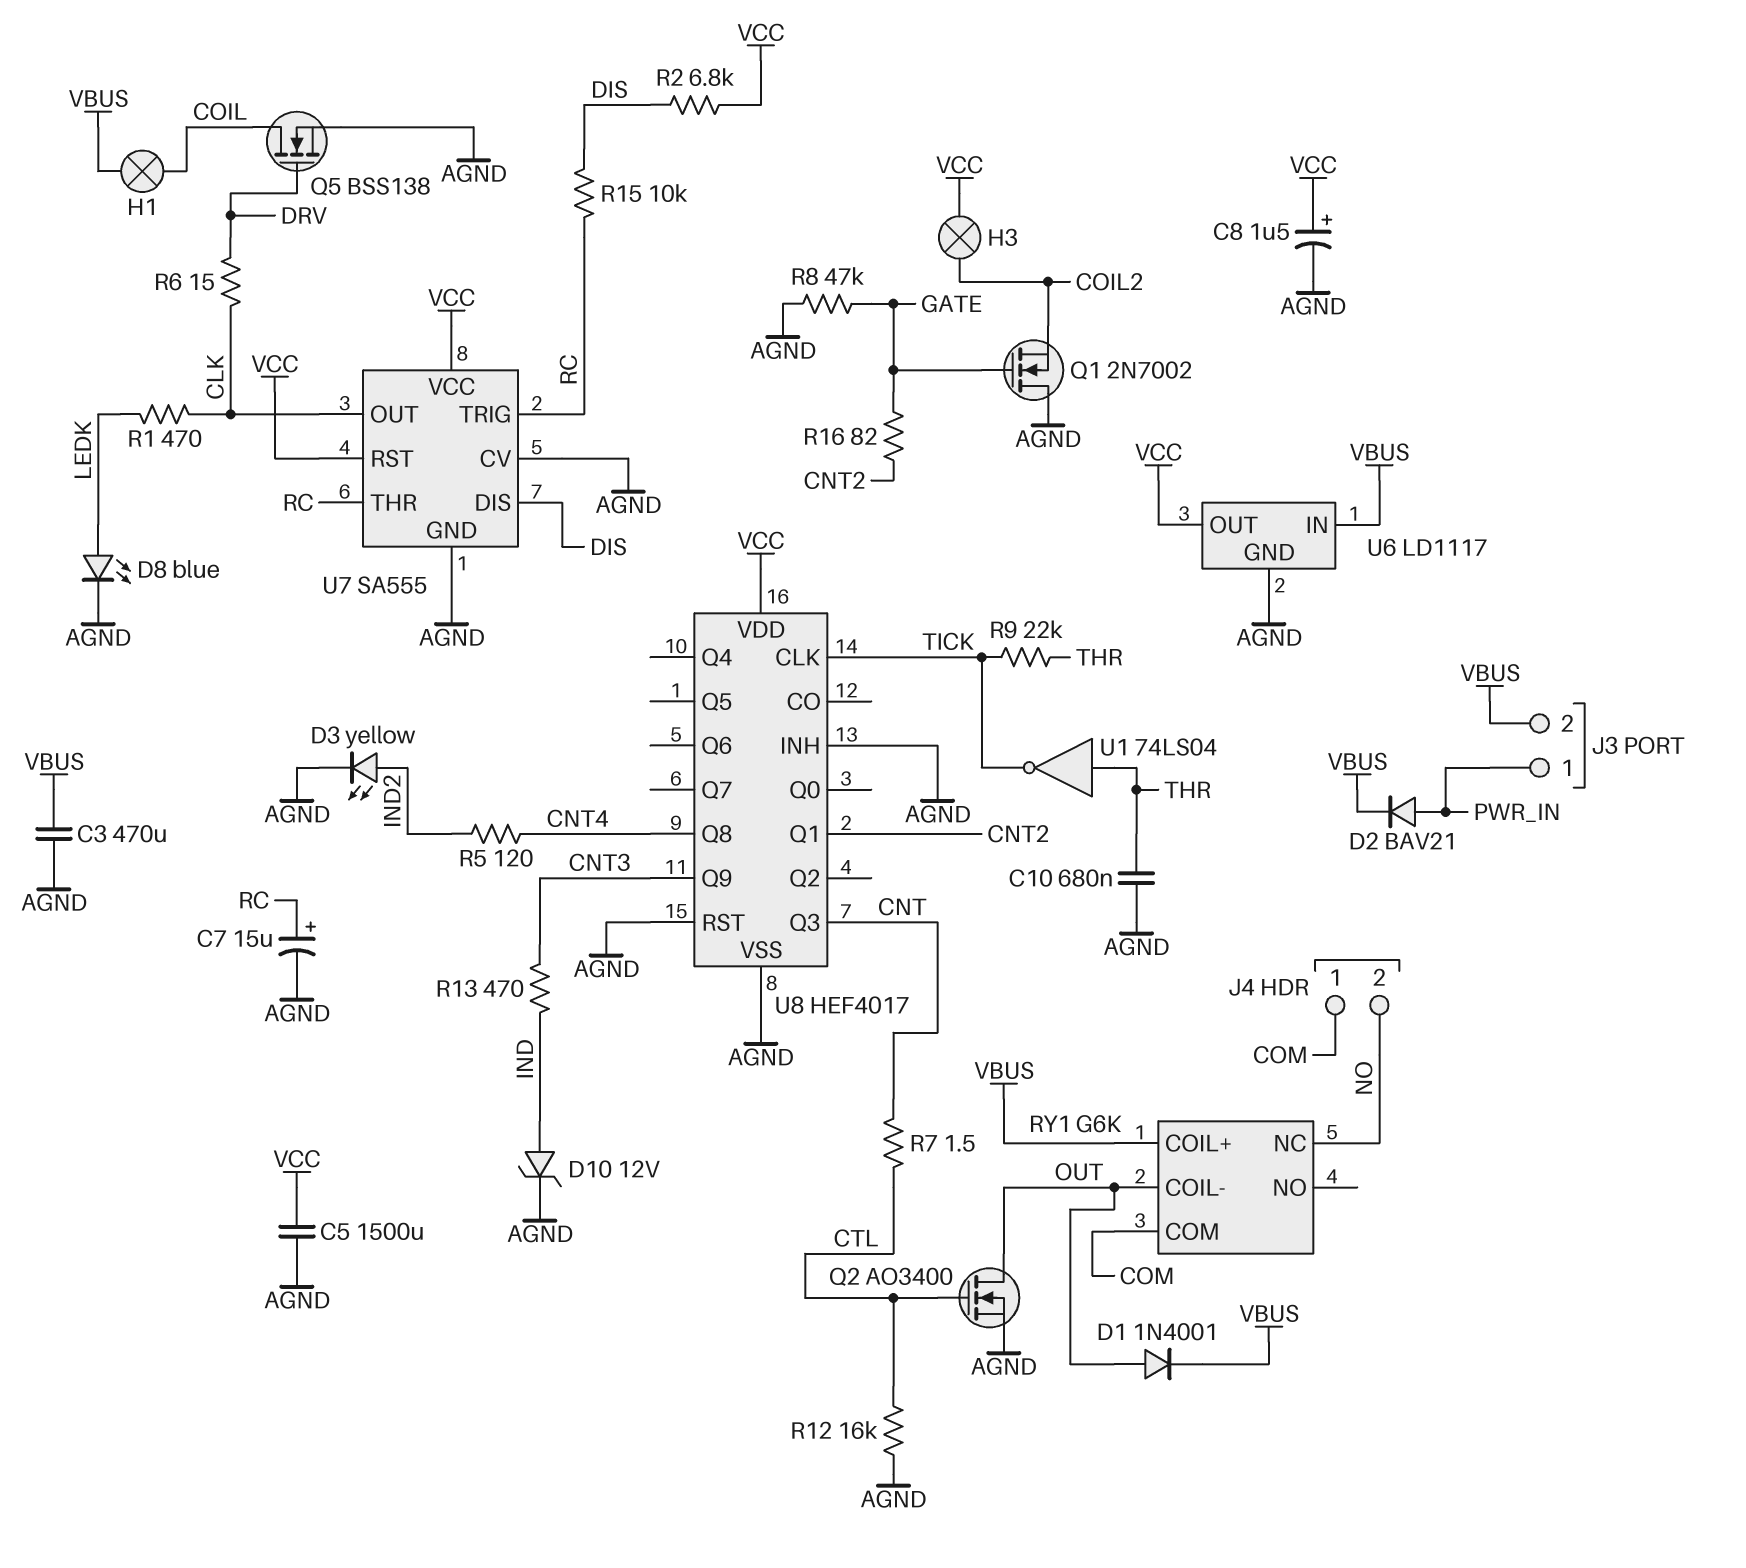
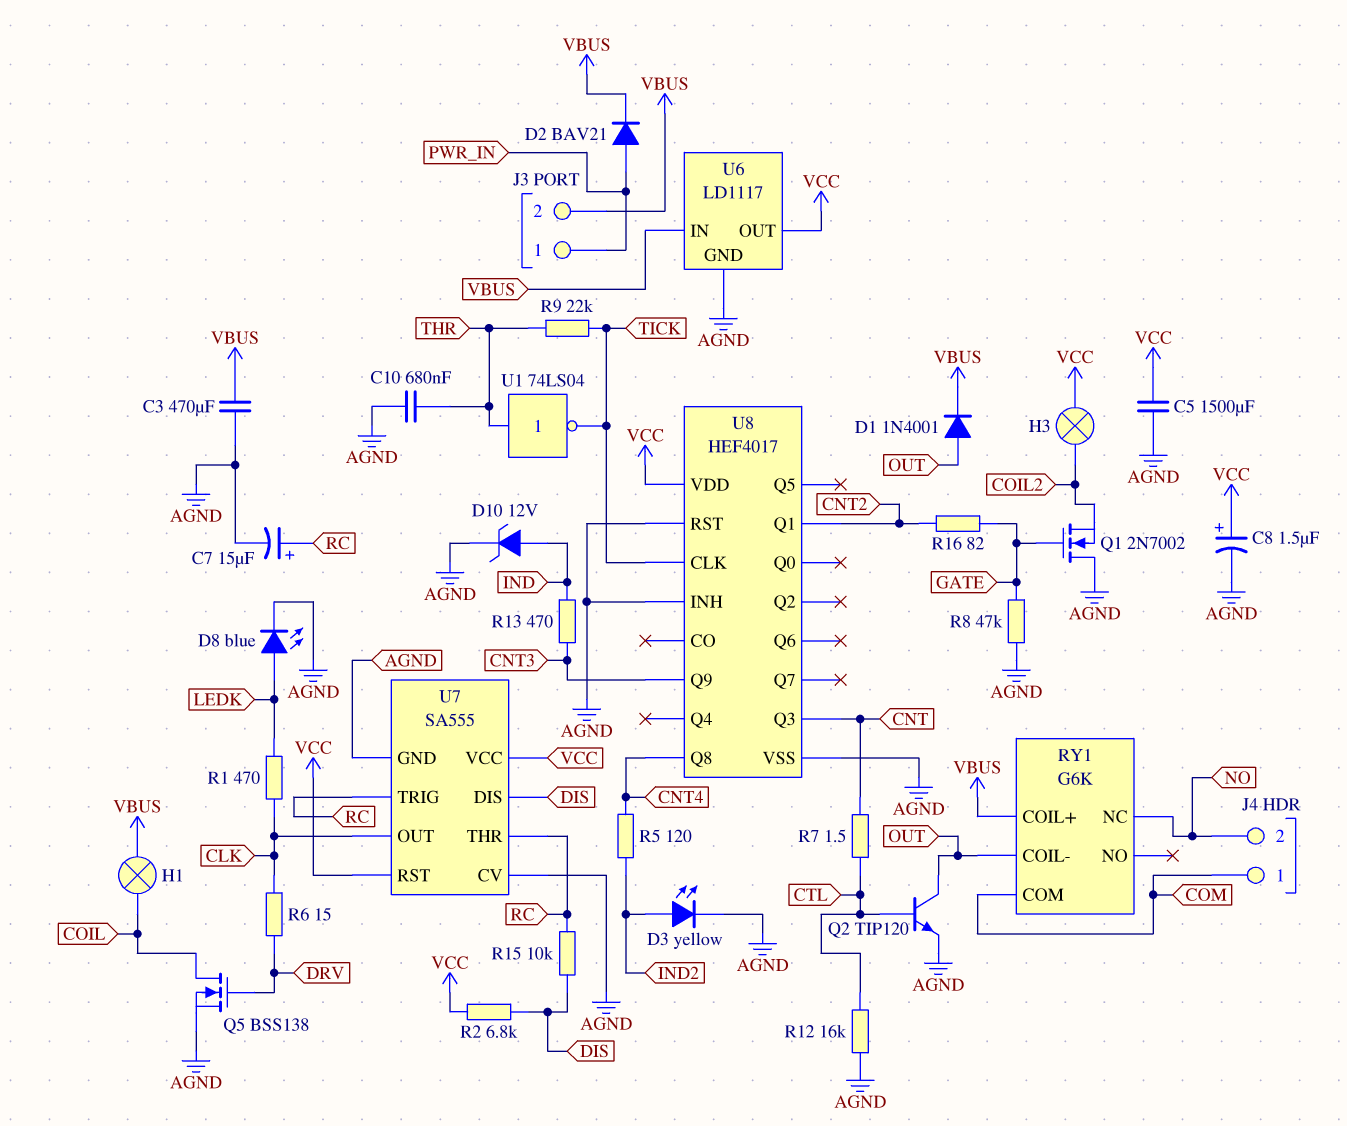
Q2: NMOS AO3400 (G CTL, D OUT, S AGND) -> NPN TIP120 (B CTL, C OUT, E AGND)

